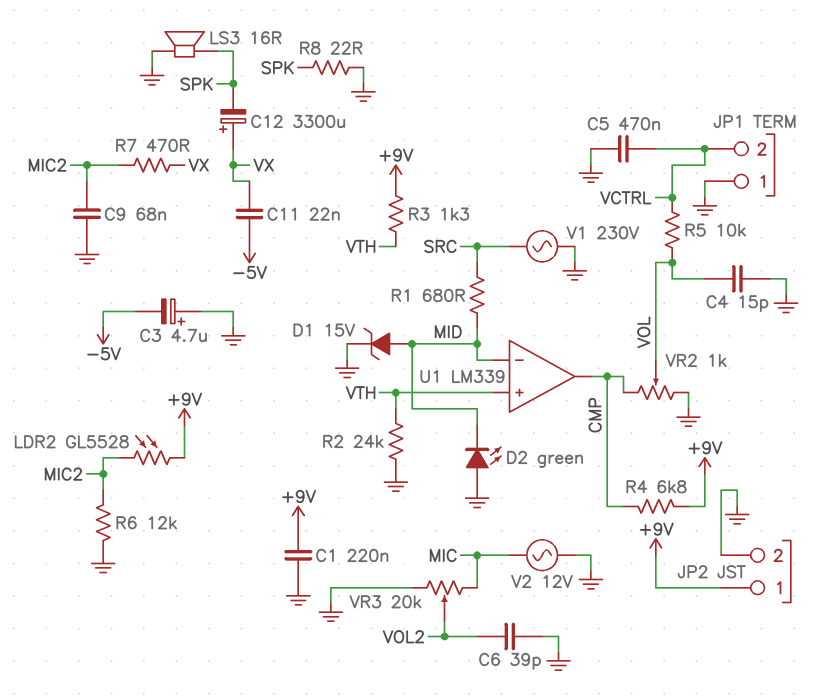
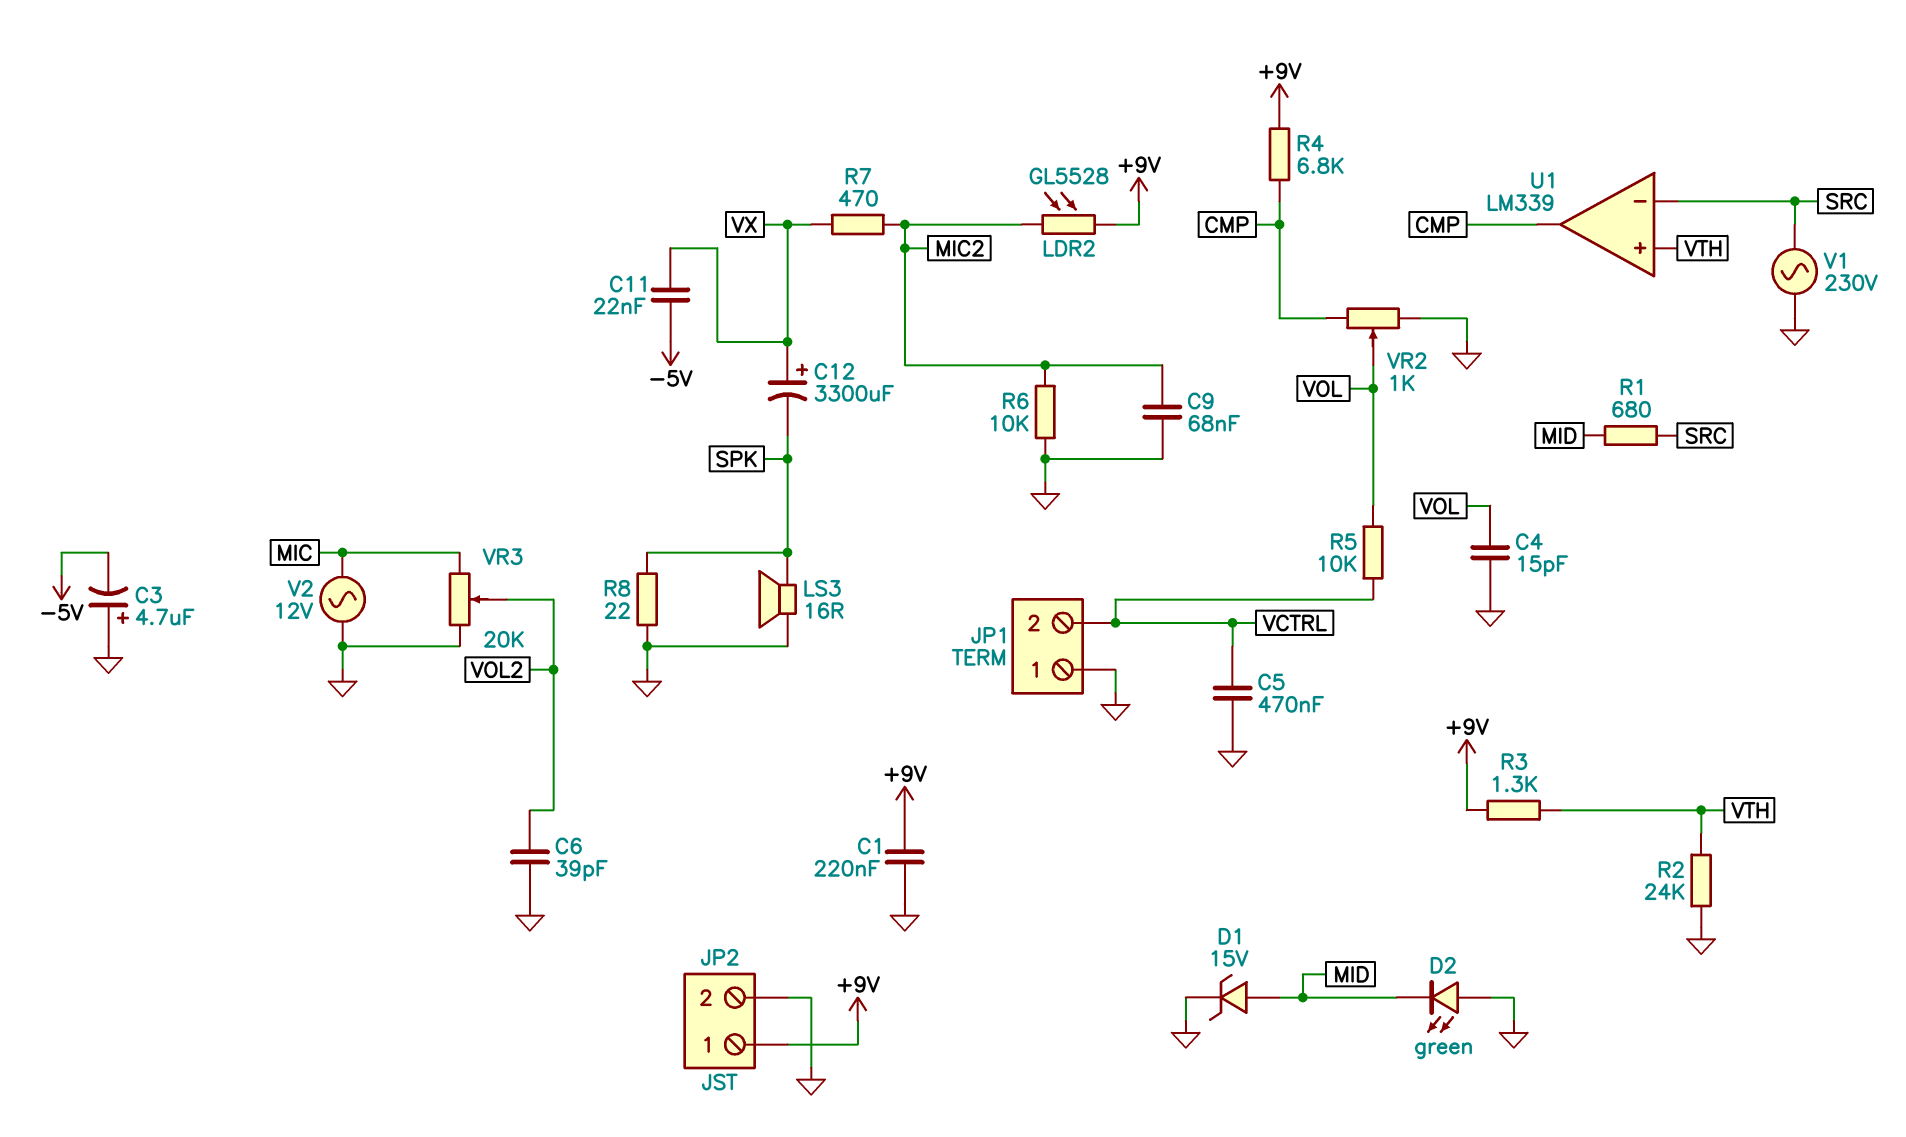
R6: 12k (GND, MIC2) -> 10k (GND, MIC2)
U1 pin in-: MID -> SRC

